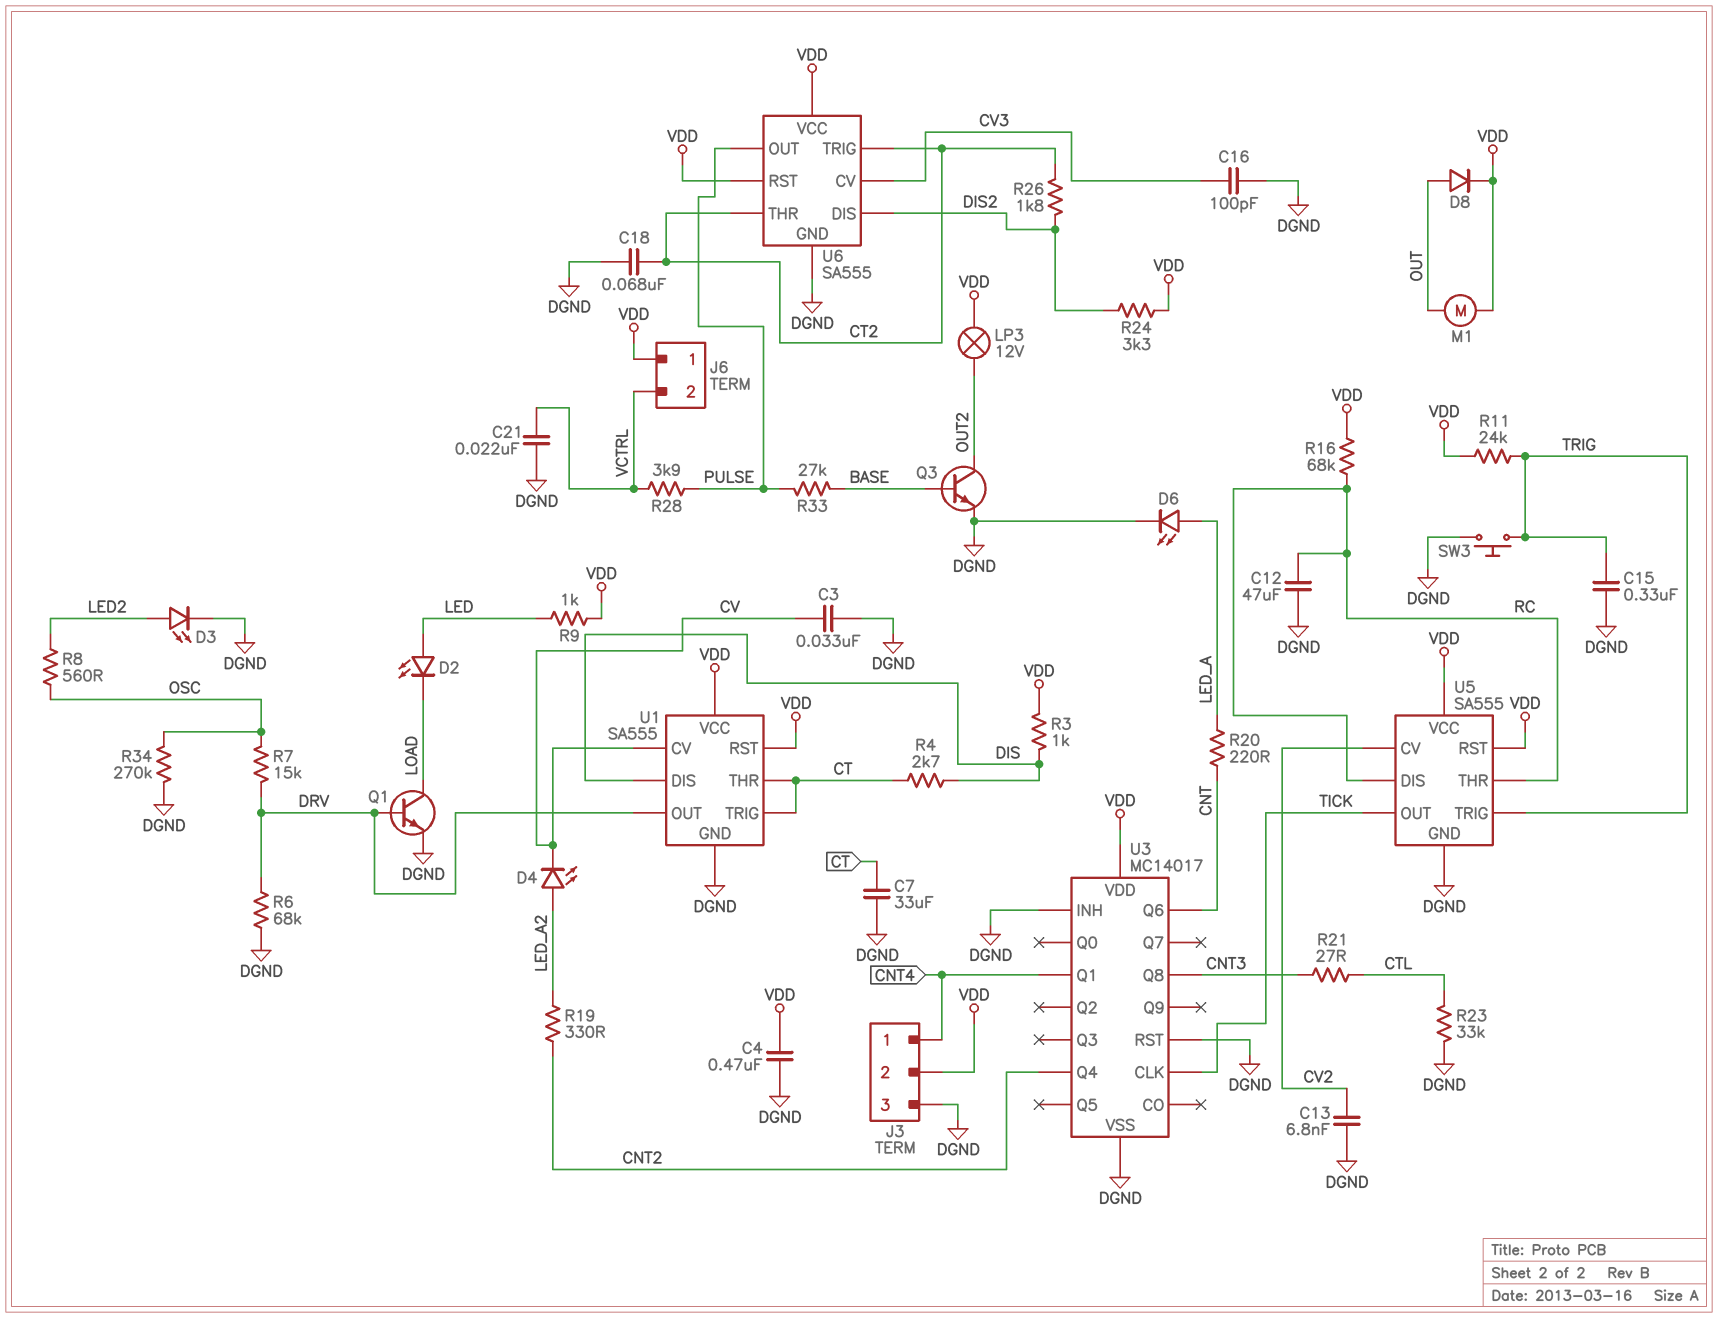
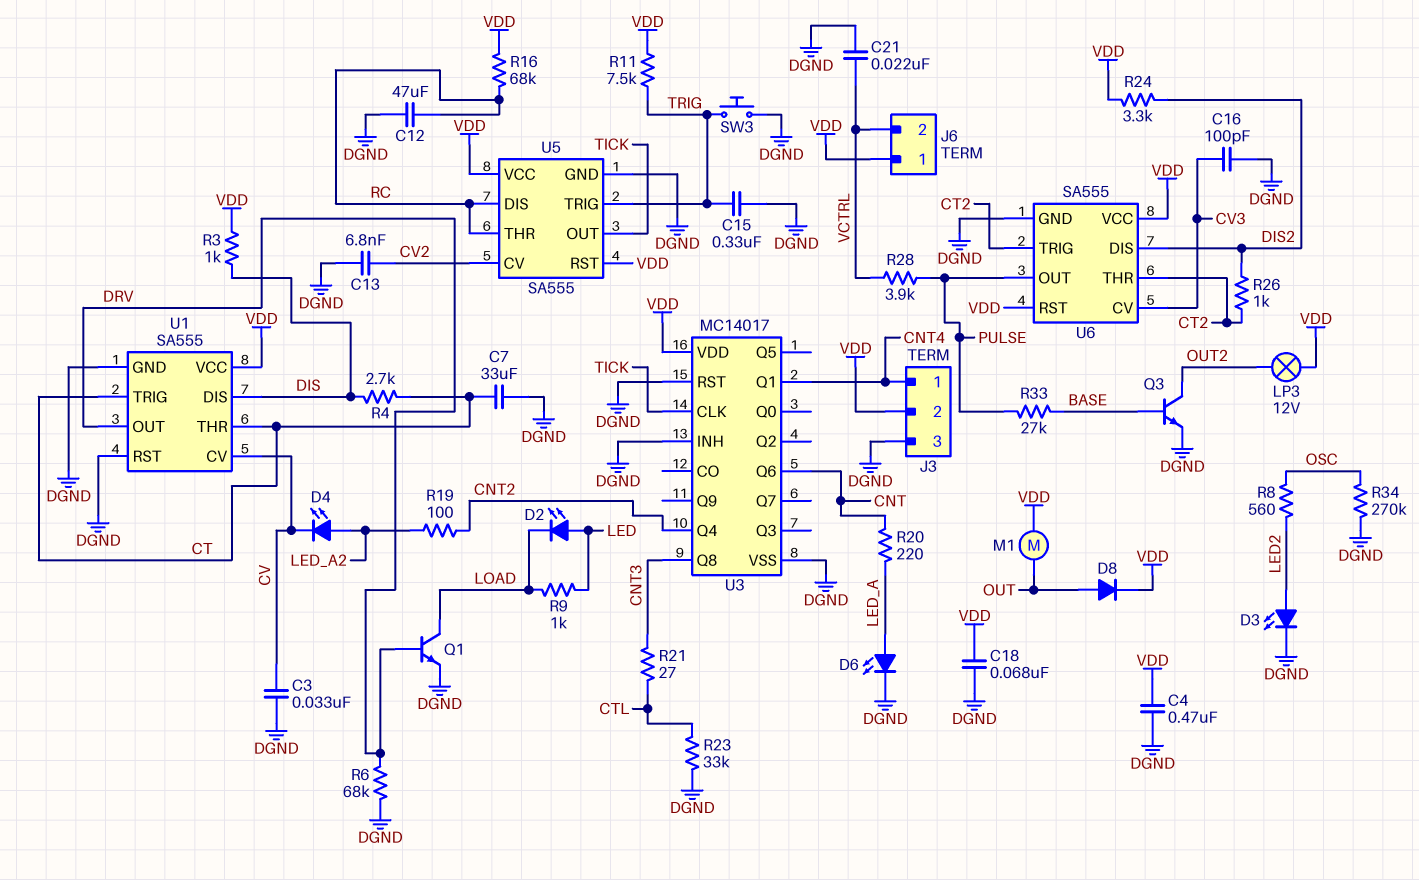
C18: 68nF (CT2, DGND) -> 68nF (DGND, VDD)
R7: 15k (DRV, OSC) -> none
R9: 1k (LED, VDD) -> 1k (LED, LOAD)
R11: 24k (TRIG, VDD) -> 7.5k (TRIG, VDD)
R19: 330 (CNT2, LED_A2) -> 100 (CNT2, LED_A2)
R26: 1.8k (CT2, DIS2) -> 1k (CT2, DIS2)
U1 pin RST: VDD -> DGND

